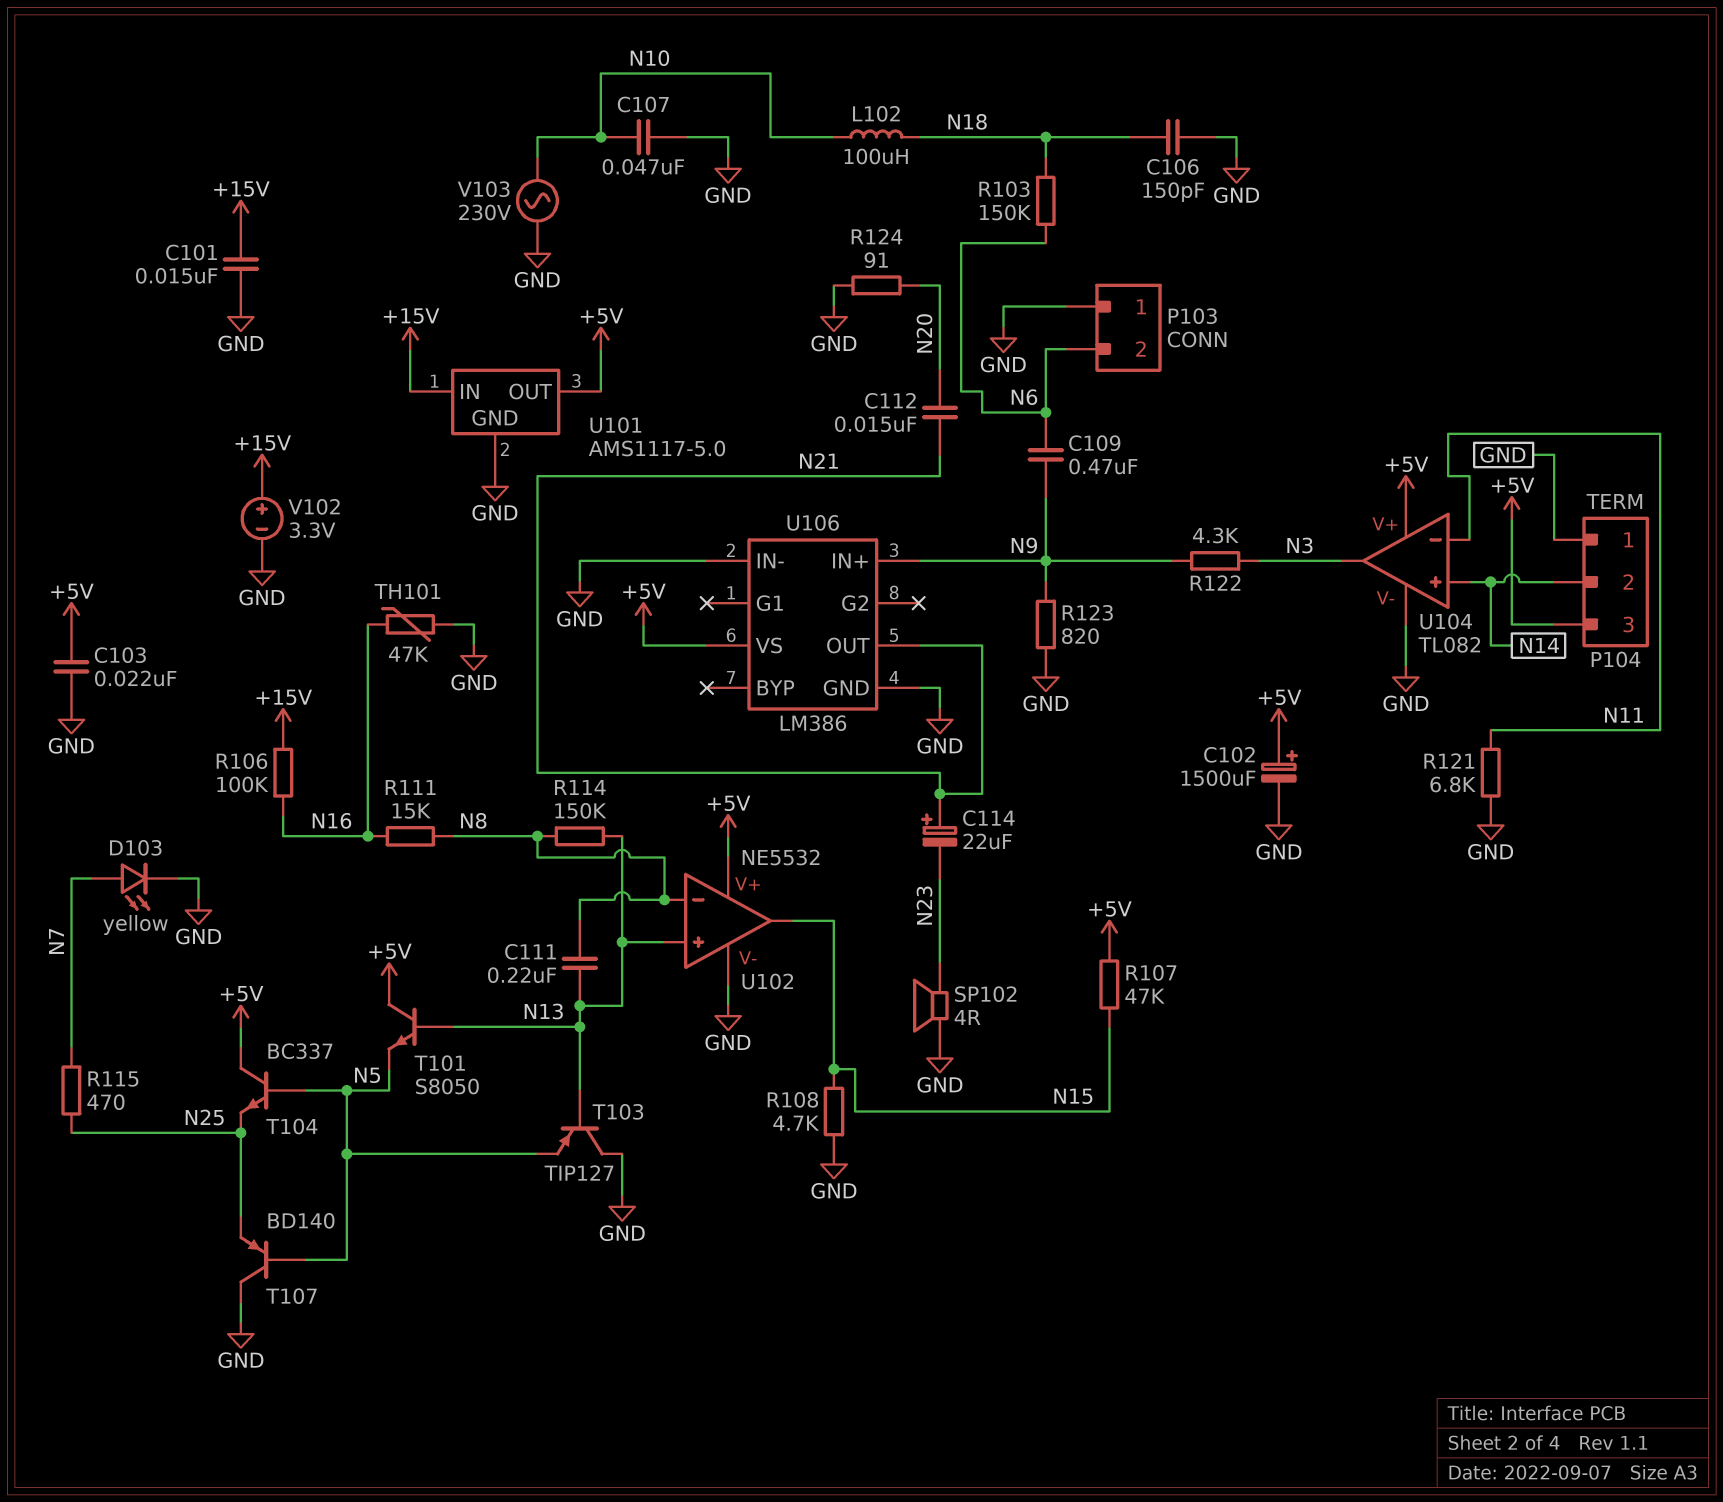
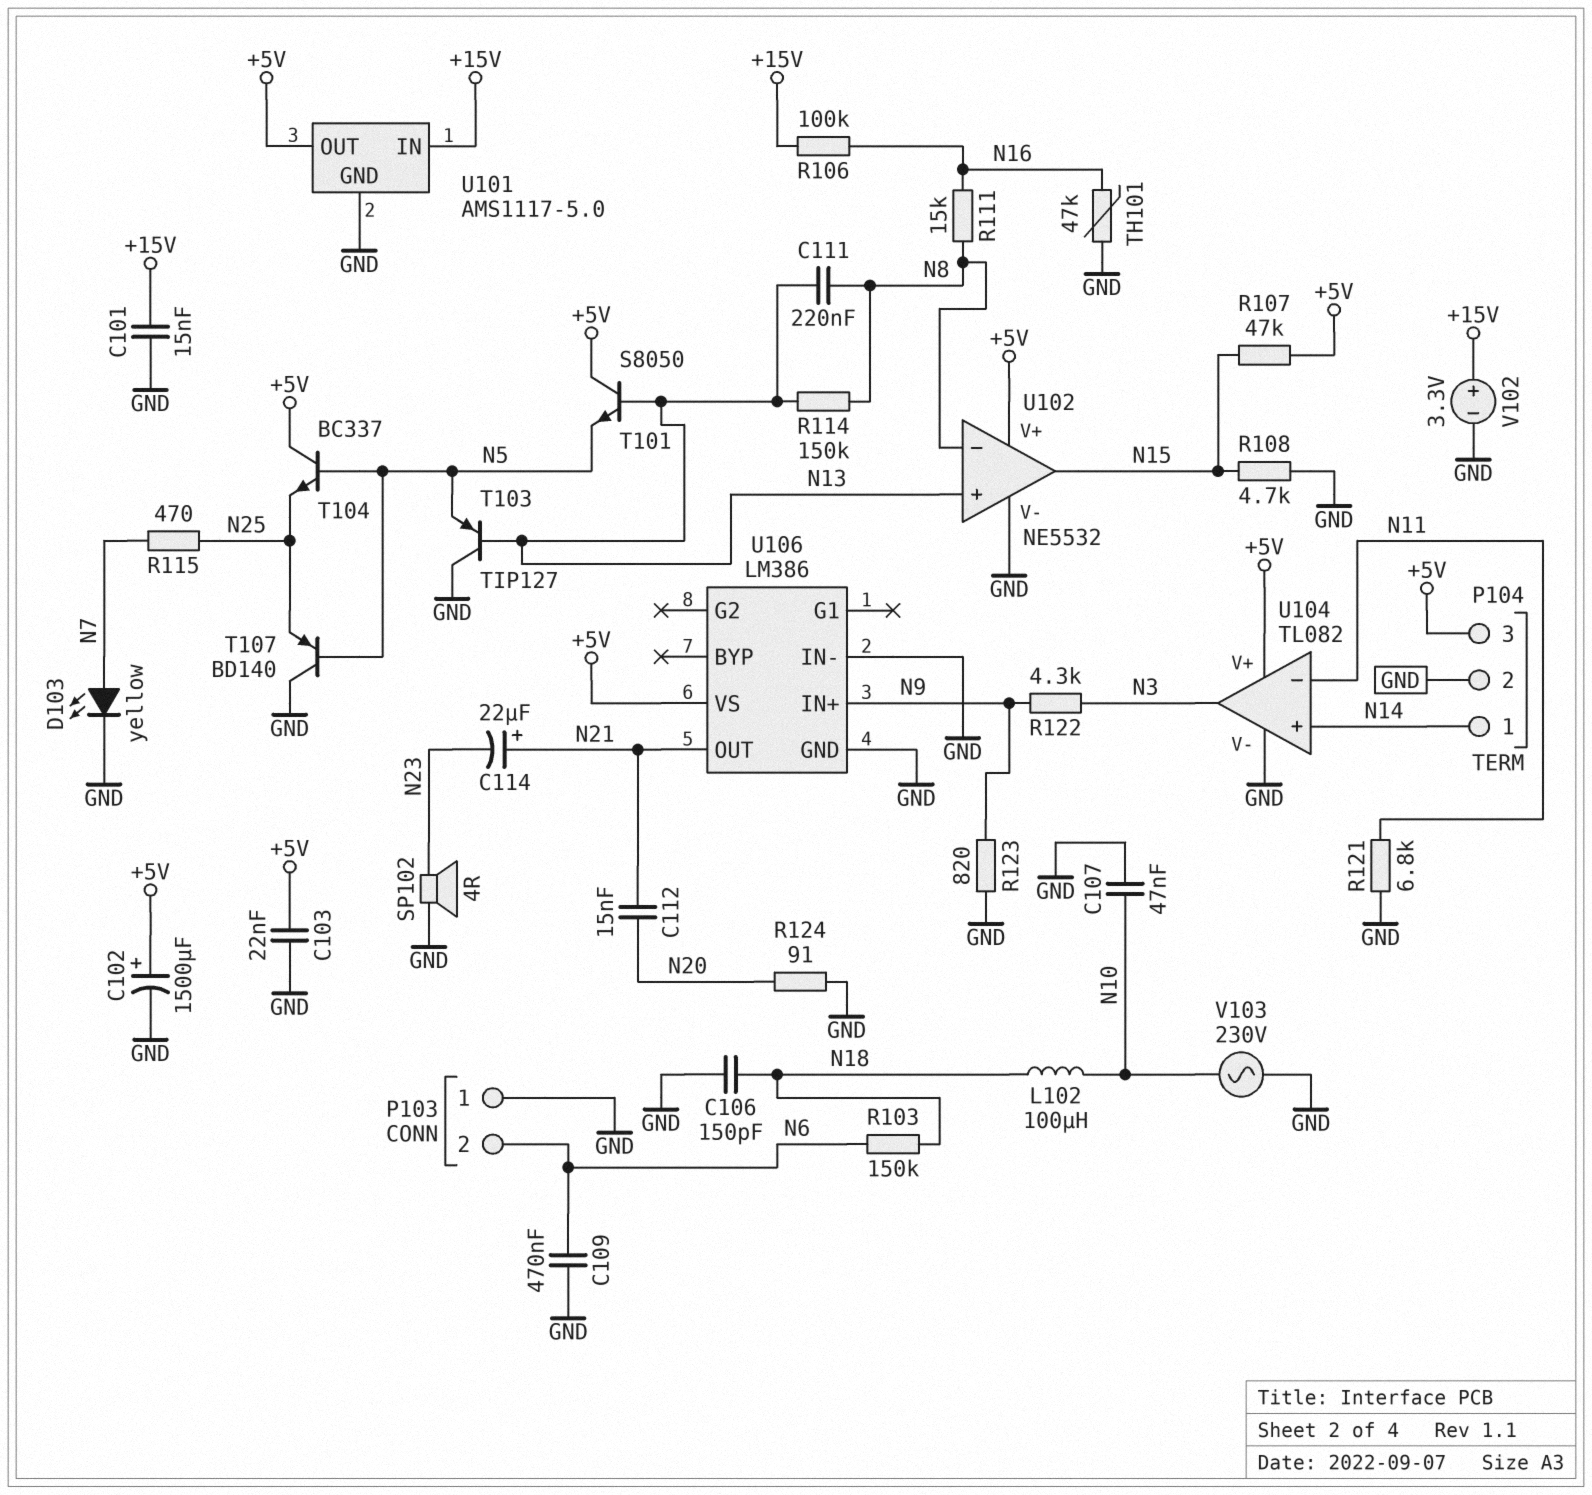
C109: 470nF (N6, N9) -> 470nF (GND, N6)
P104 pin 1: GND -> N14
P104 pin 2: N14 -> GND

